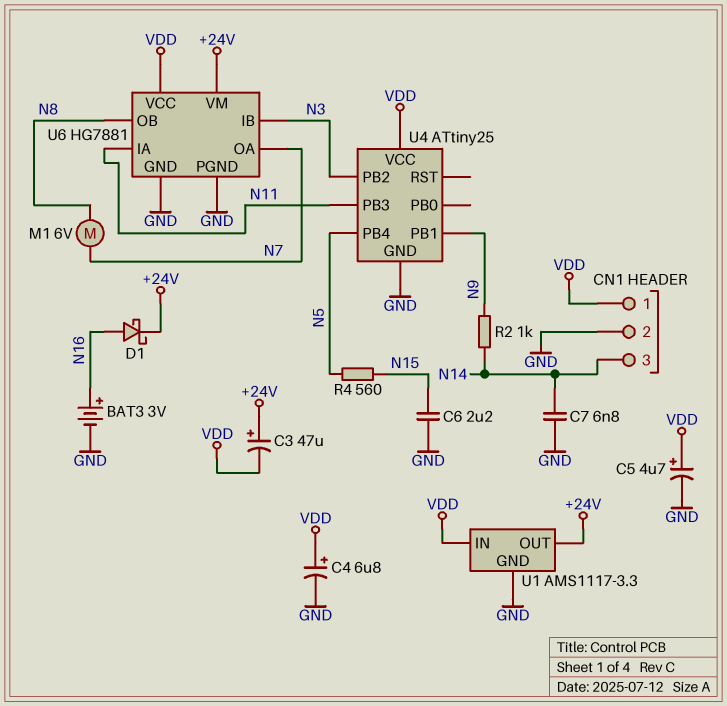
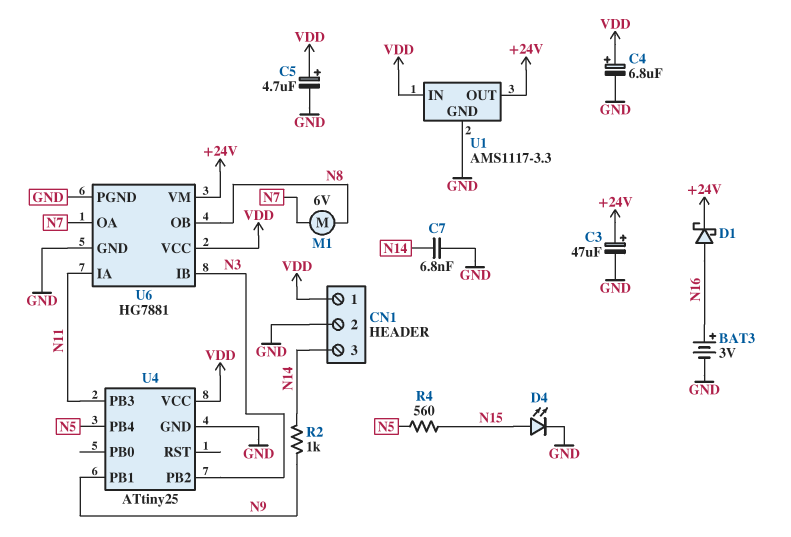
C3: 47uF (plus +24V, minus VDD) -> 47uF (plus +24V, minus GND)
C6: 2.2uF (GND, N15) -> none
D4: none -> LED (A N15, K GND)

